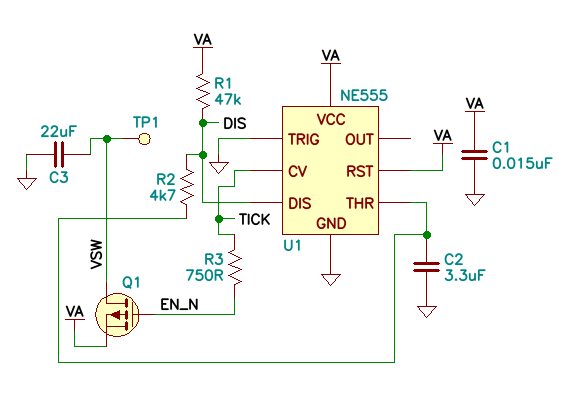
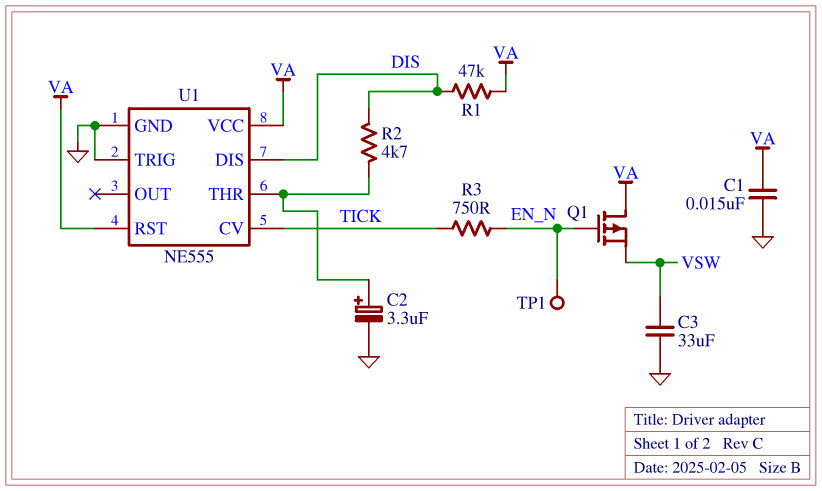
C2: 3.3uF (GND, U1/THR) -> 3.3uF (plus U1/THR, minus GND)
C3: 22uF (GND, VSW) -> 33uF (GND, VSW)
Q1: PMOS (G EN_N, D VSW, S VA) -> PMOS (G EN_N, D VA, S VSW)
TP1: test point (VSW) -> test point (EN_N)

